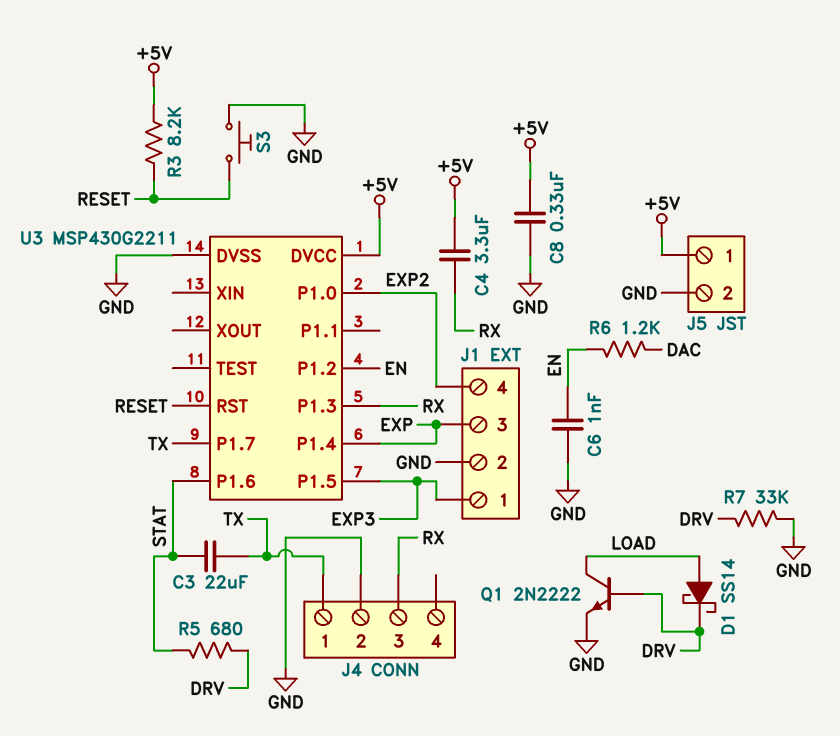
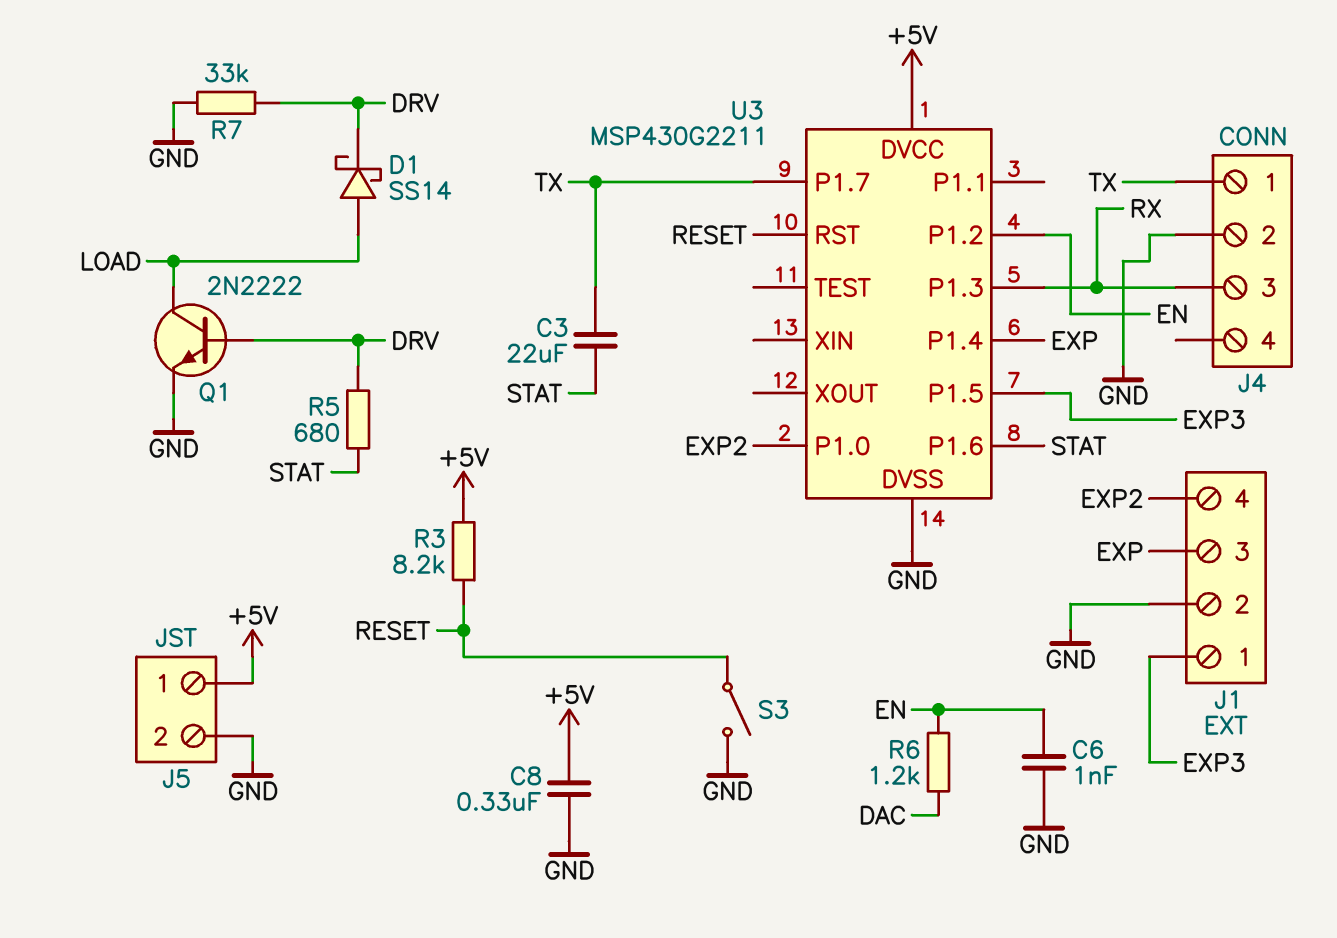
C4: 3.3uF (+5V, RX) -> none
S3: button (GND, RESET) -> switch (GND, RESET)

